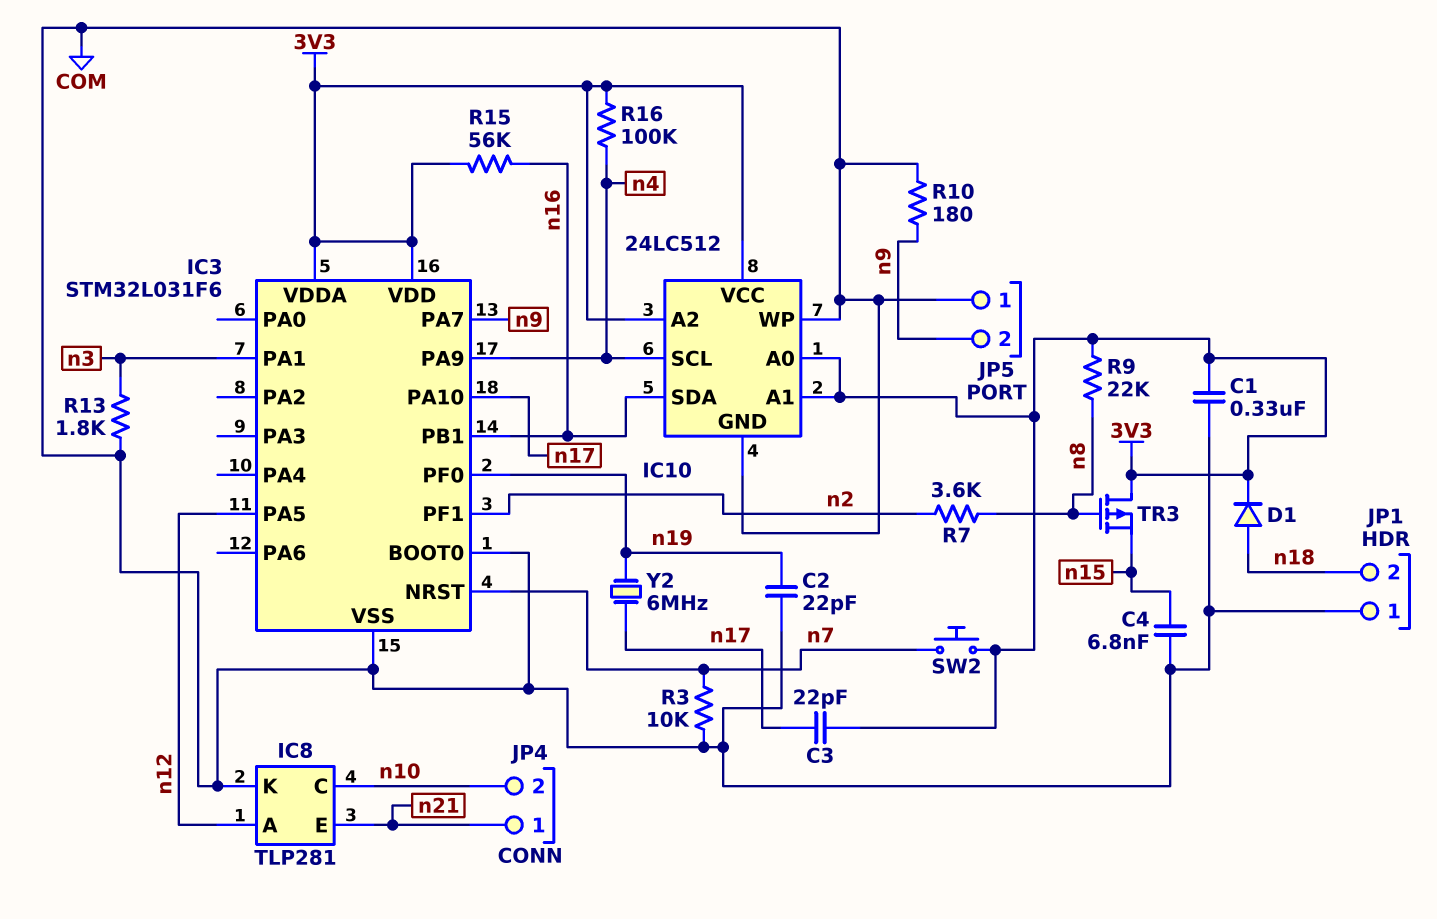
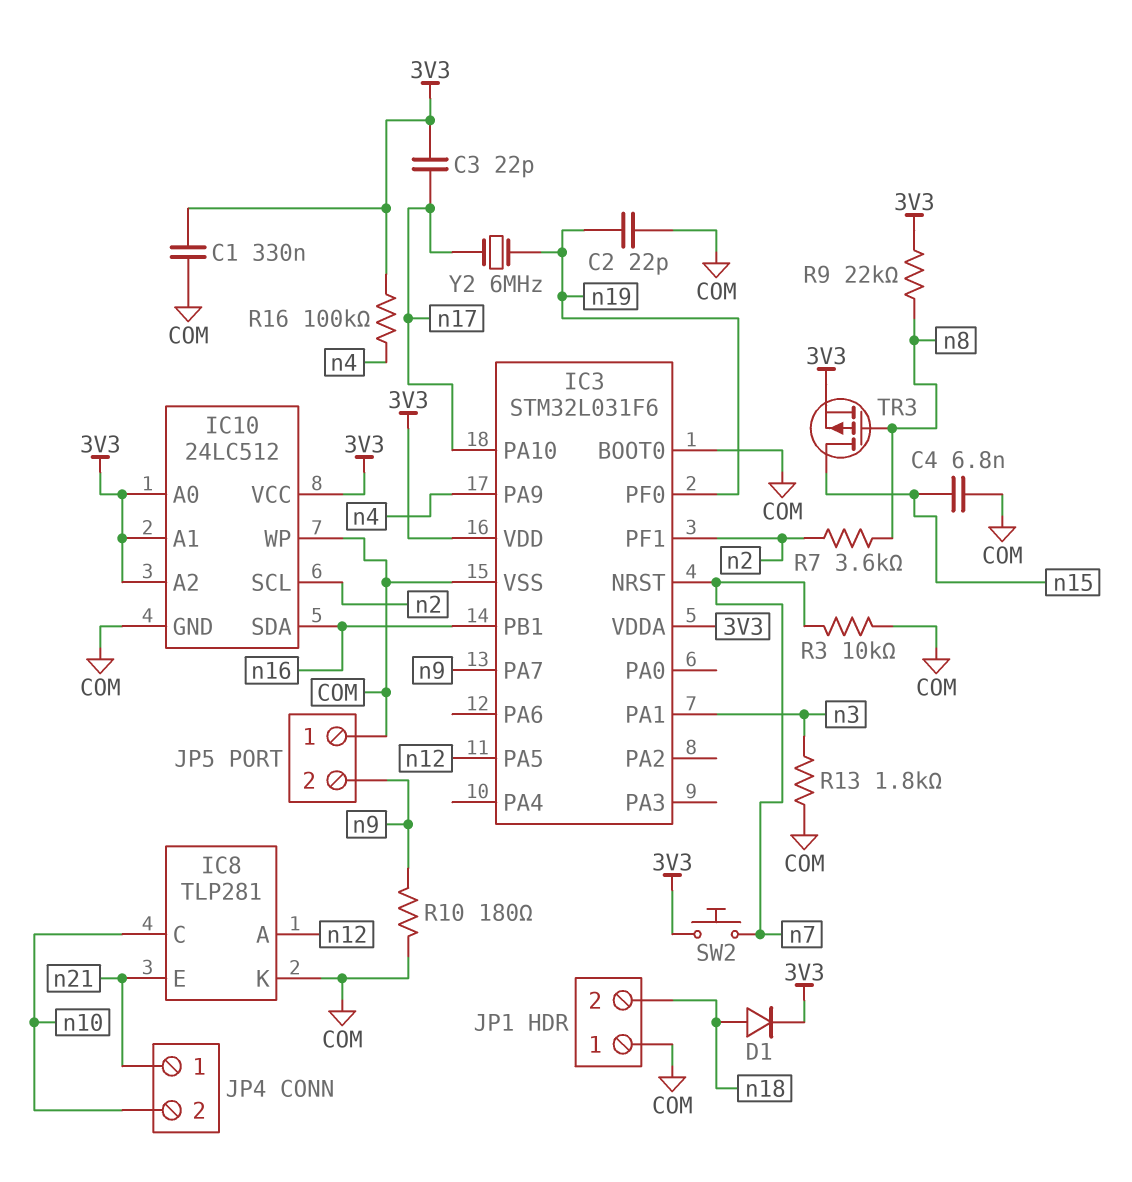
IC10 pin SCL: n4 -> n2
R15: 56k (3V3, n16) -> none
TR3: PMOS (G n8, D 3V3, S n15) -> PMOS (G n8, D n15, S 3V3)

